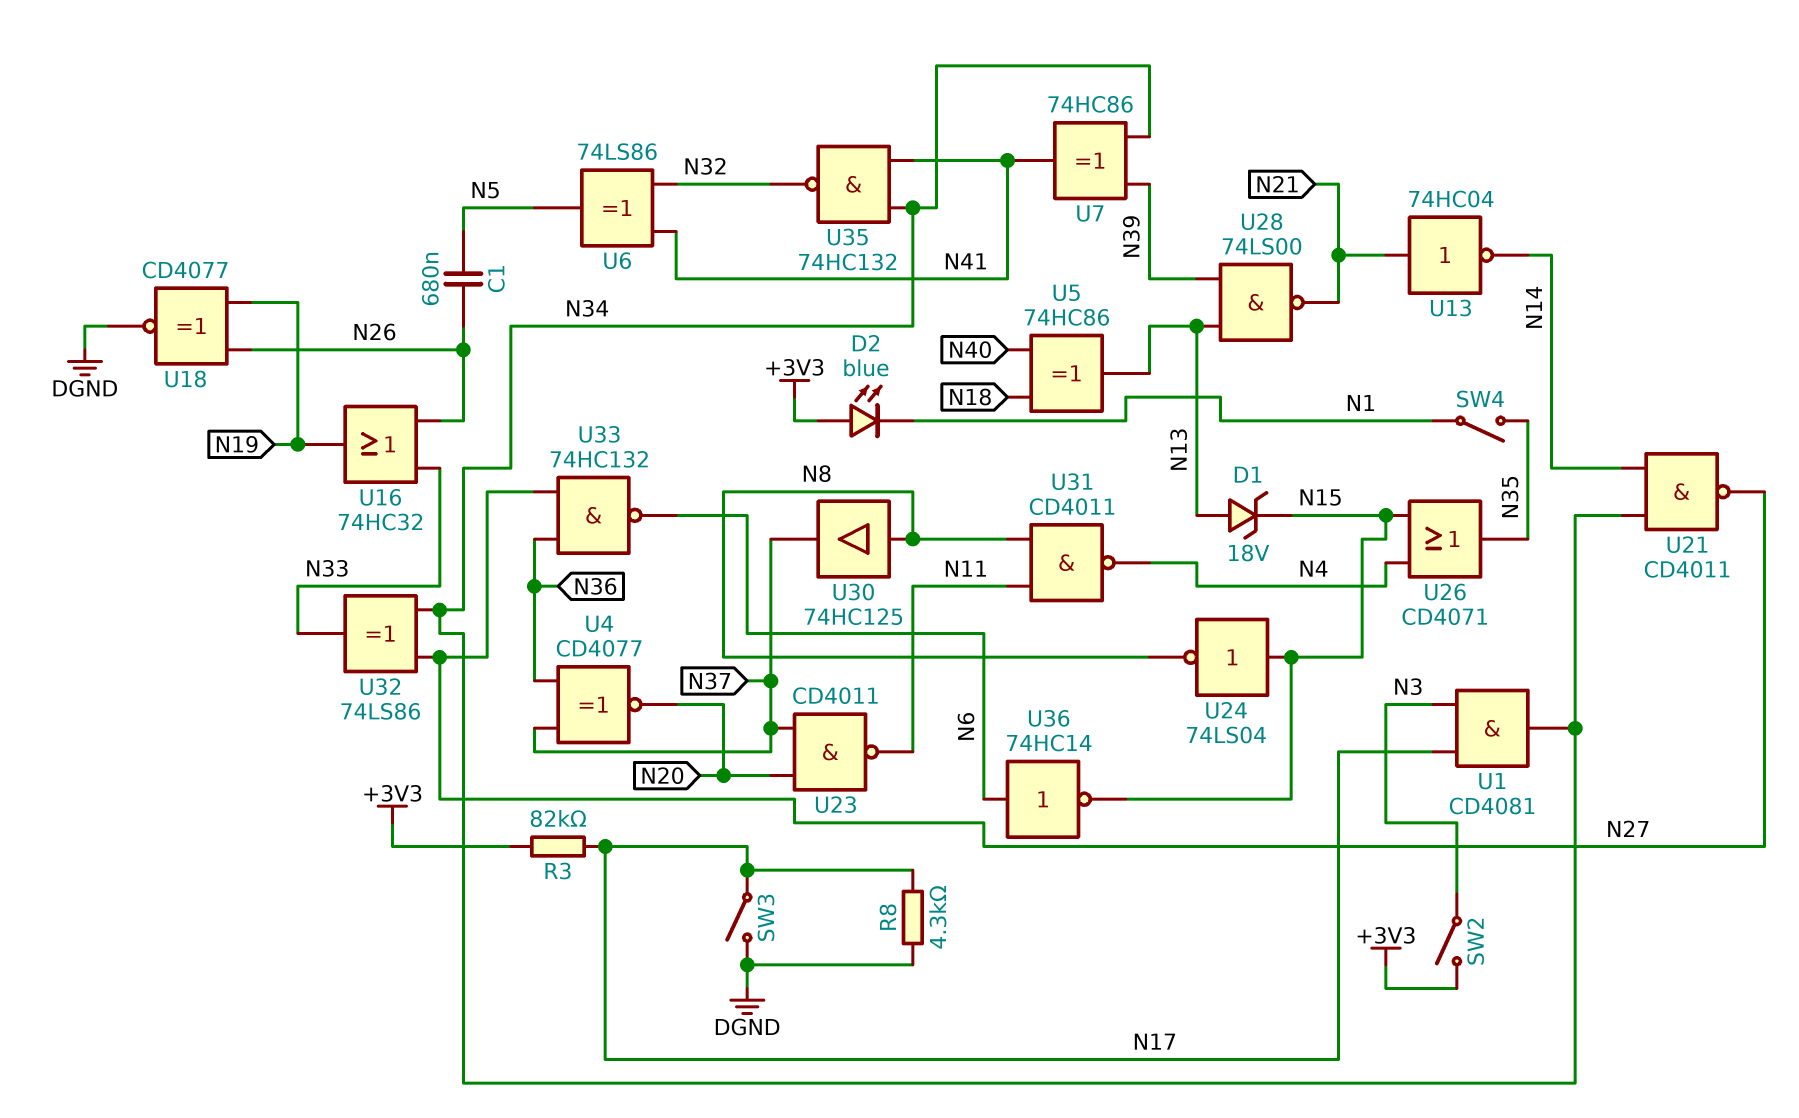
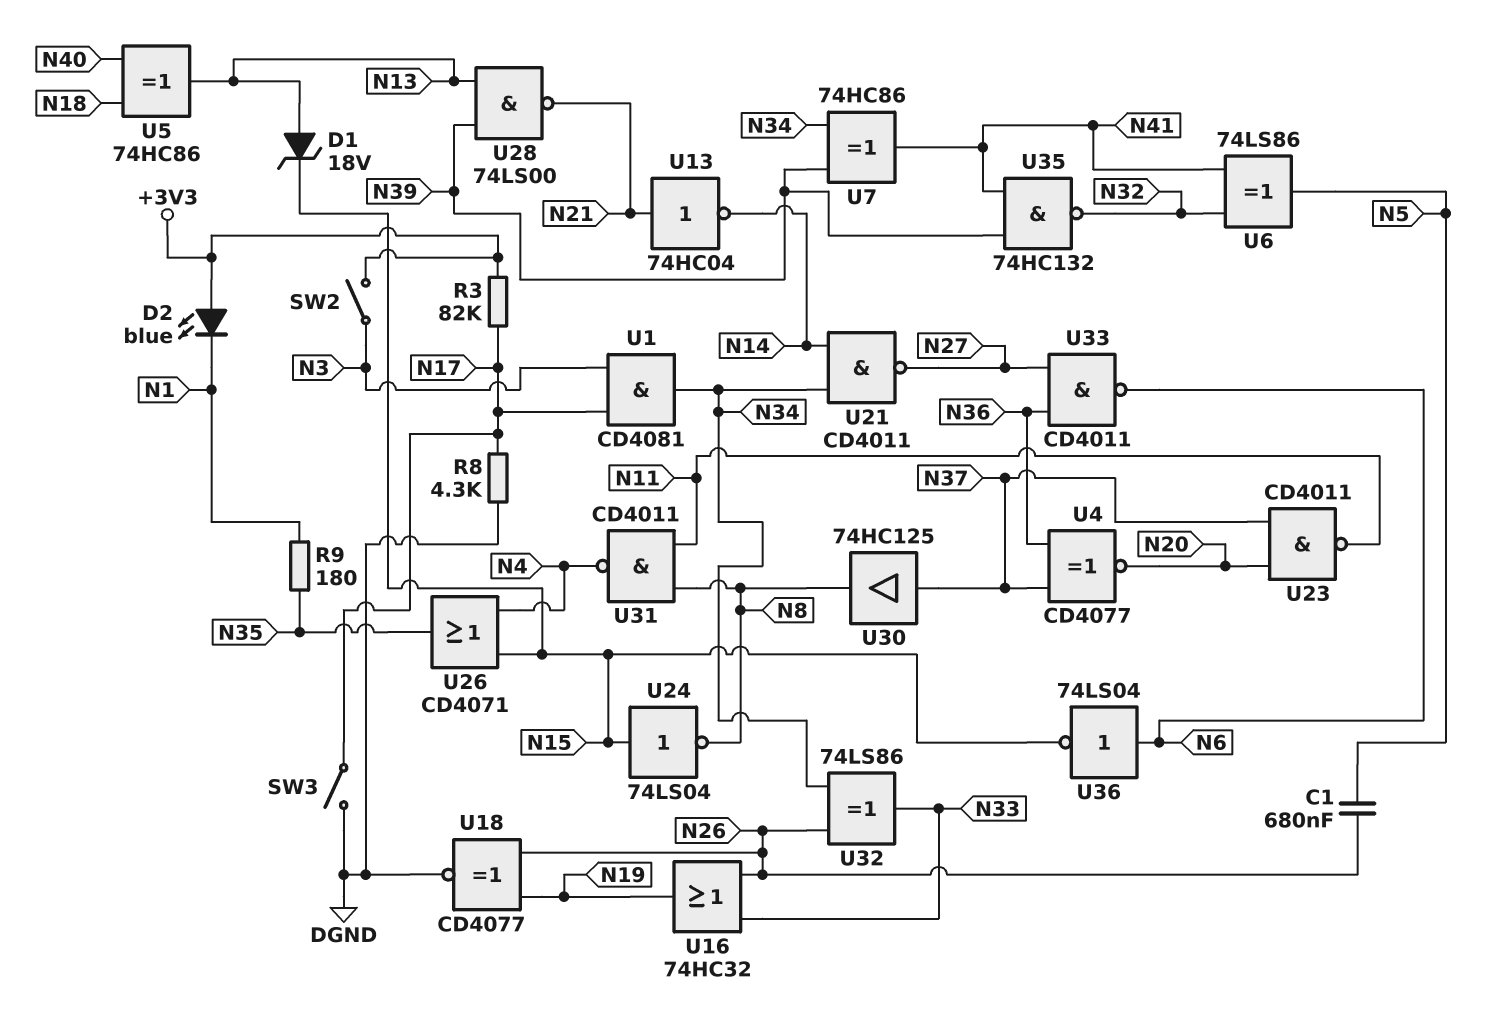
R9: none -> 180 (N1, N35)
SW4: switch (N1, N35) -> none
U30: buffer 74HC125 (in N8, out N37) -> buffer 74HC125 (in N37, out N8)
U32: XOR 74LS86 (in N27, in N34, out N33) -> XOR 74LS86 (in N26, in N34, out N33)
U33: NAND 74HC132 (in N27, in N36, out N6) -> NAND CD4011 (in N27, in N36, out N6)
U35: NAND 74HC132 (in N34, in N41, out N32) -> NAND 74HC132 (in N39, in N41, out N32)
U36: NOT 74HC14 (in N6, out N15) -> NOT 74LS04 (in N6, out N15)

